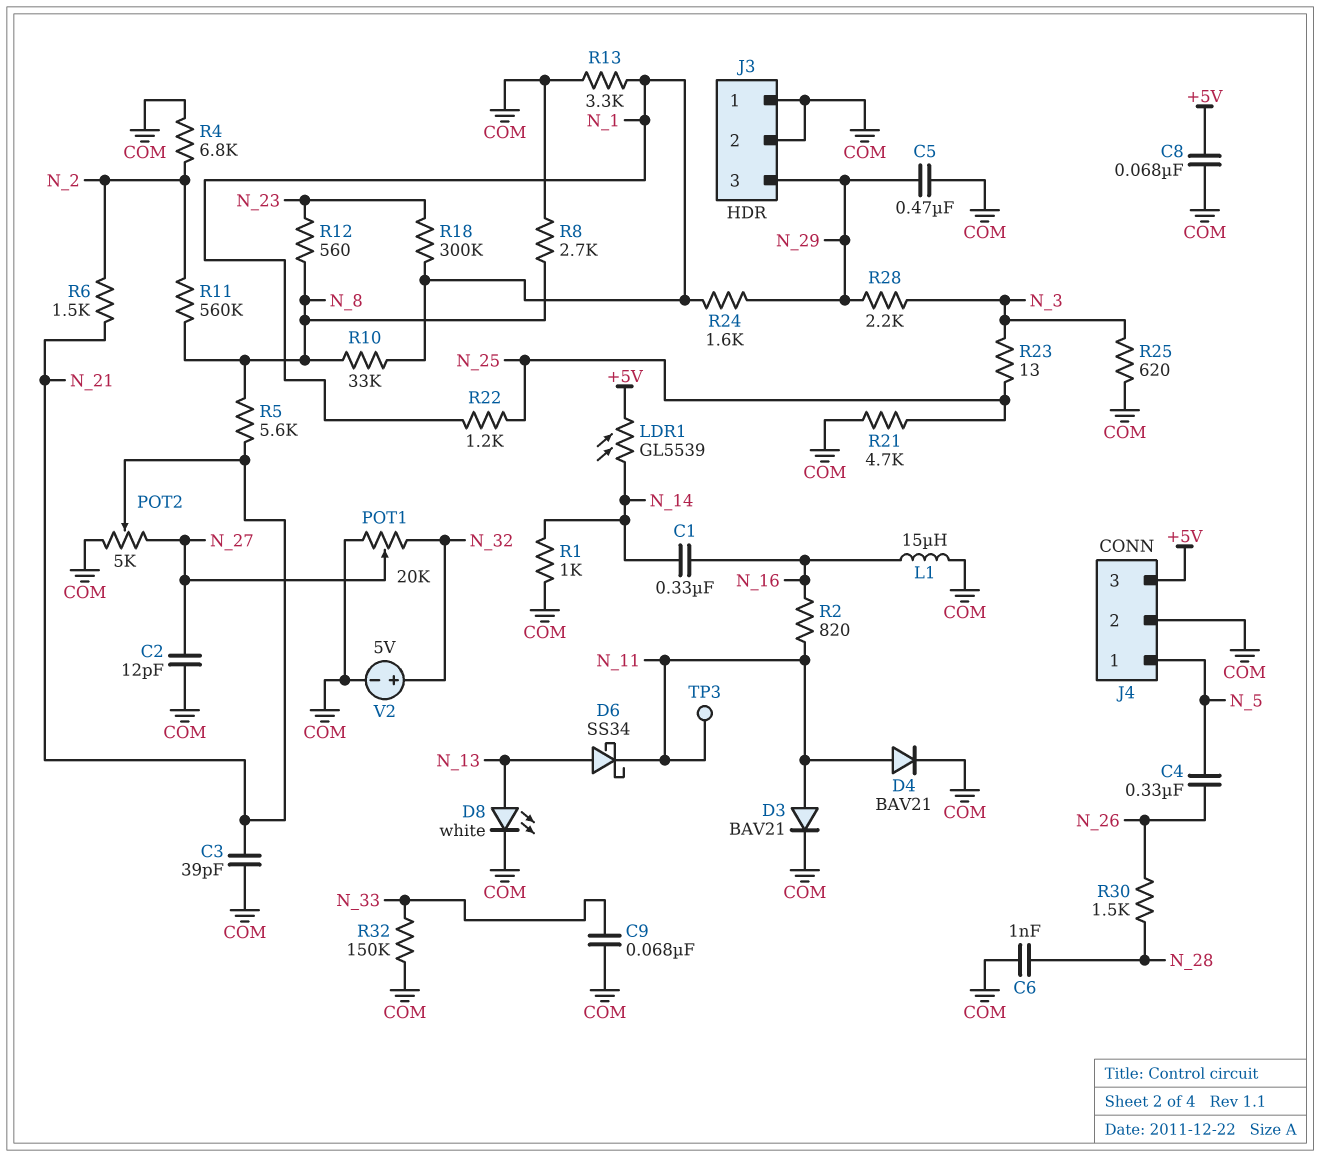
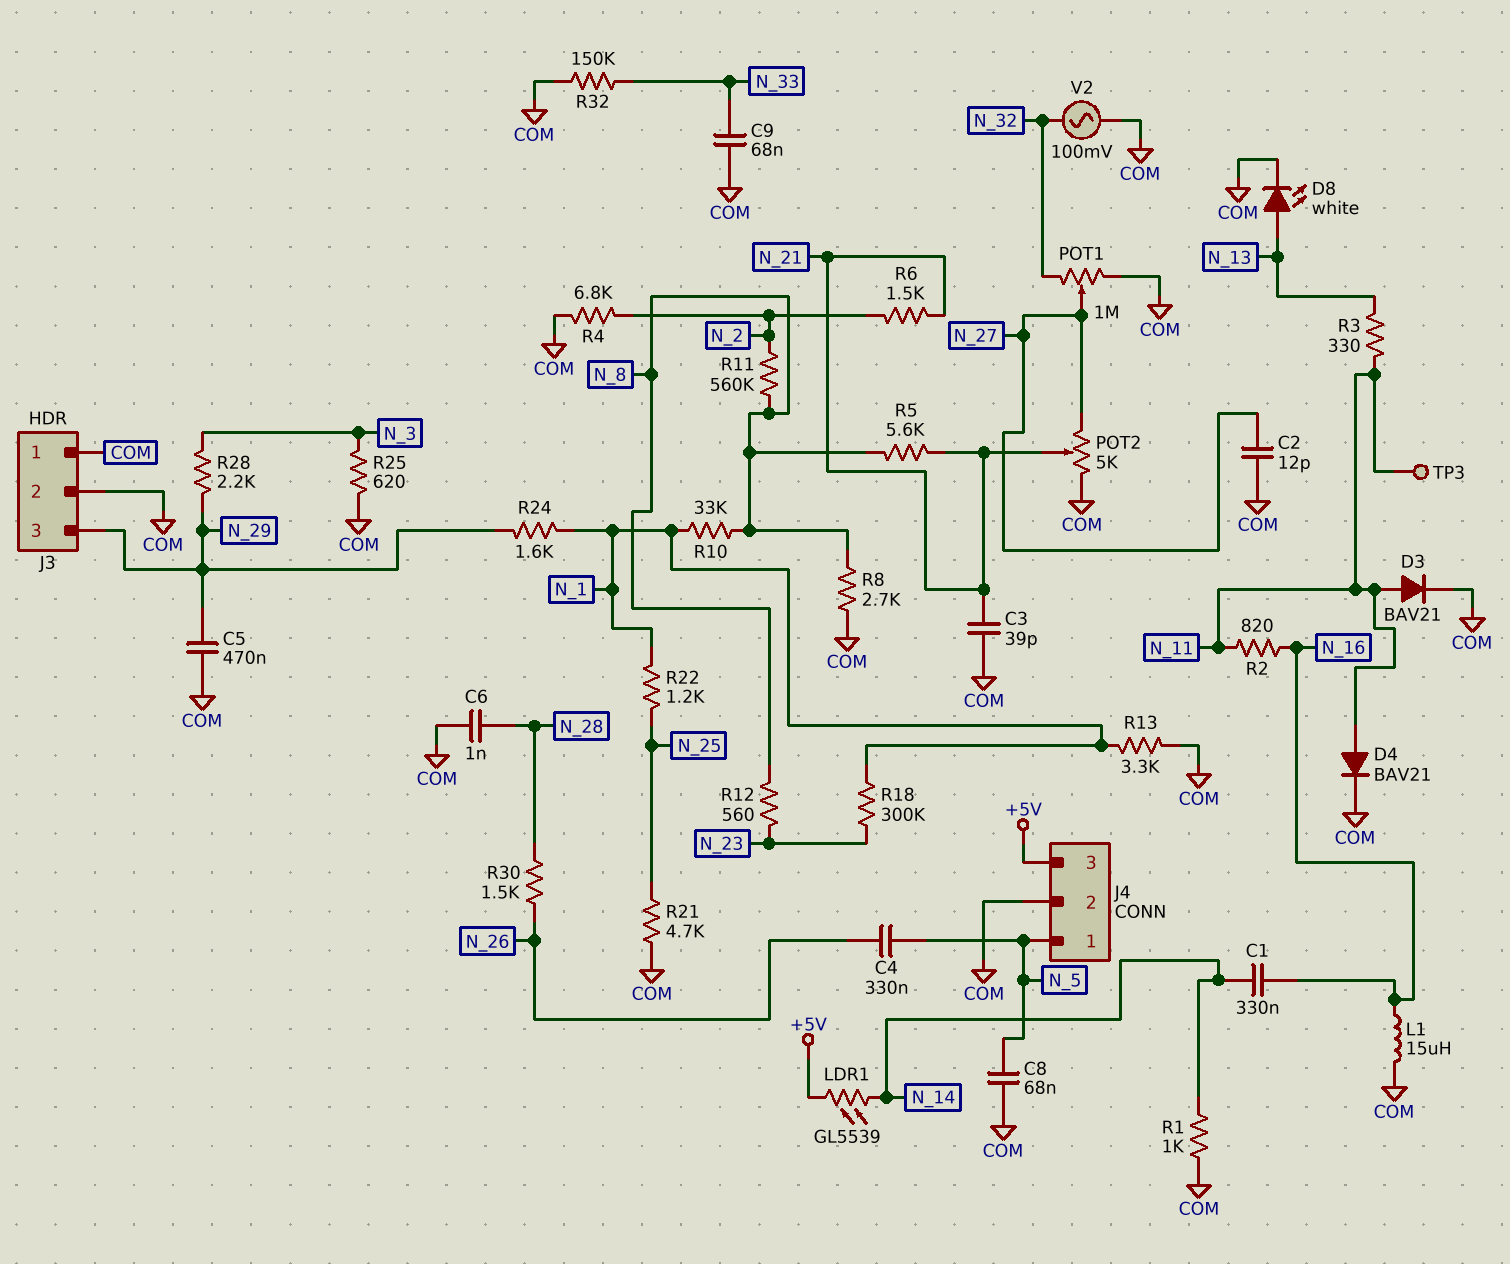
C8: 68nF (+5V, COM) -> 68nF (COM, N_5)
D6: schottky SS34 (A N_13, K N_11) -> none
POT1: 20k (COM, N_32, wiper N_27) -> 1M (COM, N_32, wiper N_27)
R3: none -> 330 (N_11, N_13)
R23: 13 (N_3, N_25) -> none
V2: 5V (plus N_32, minus COM) -> AC 100mV (COM, N_32)

